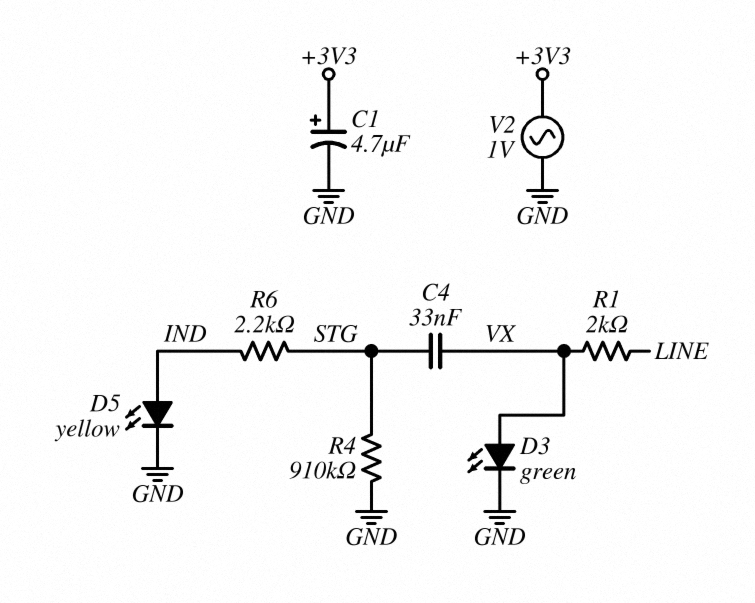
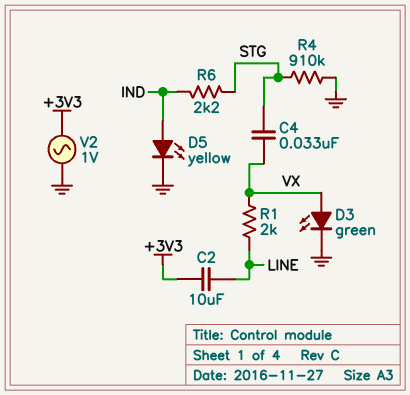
C1: 4.7uF (plus +3V3, minus GND) -> none
C2: none -> 10uF (+3V3, LINE)

